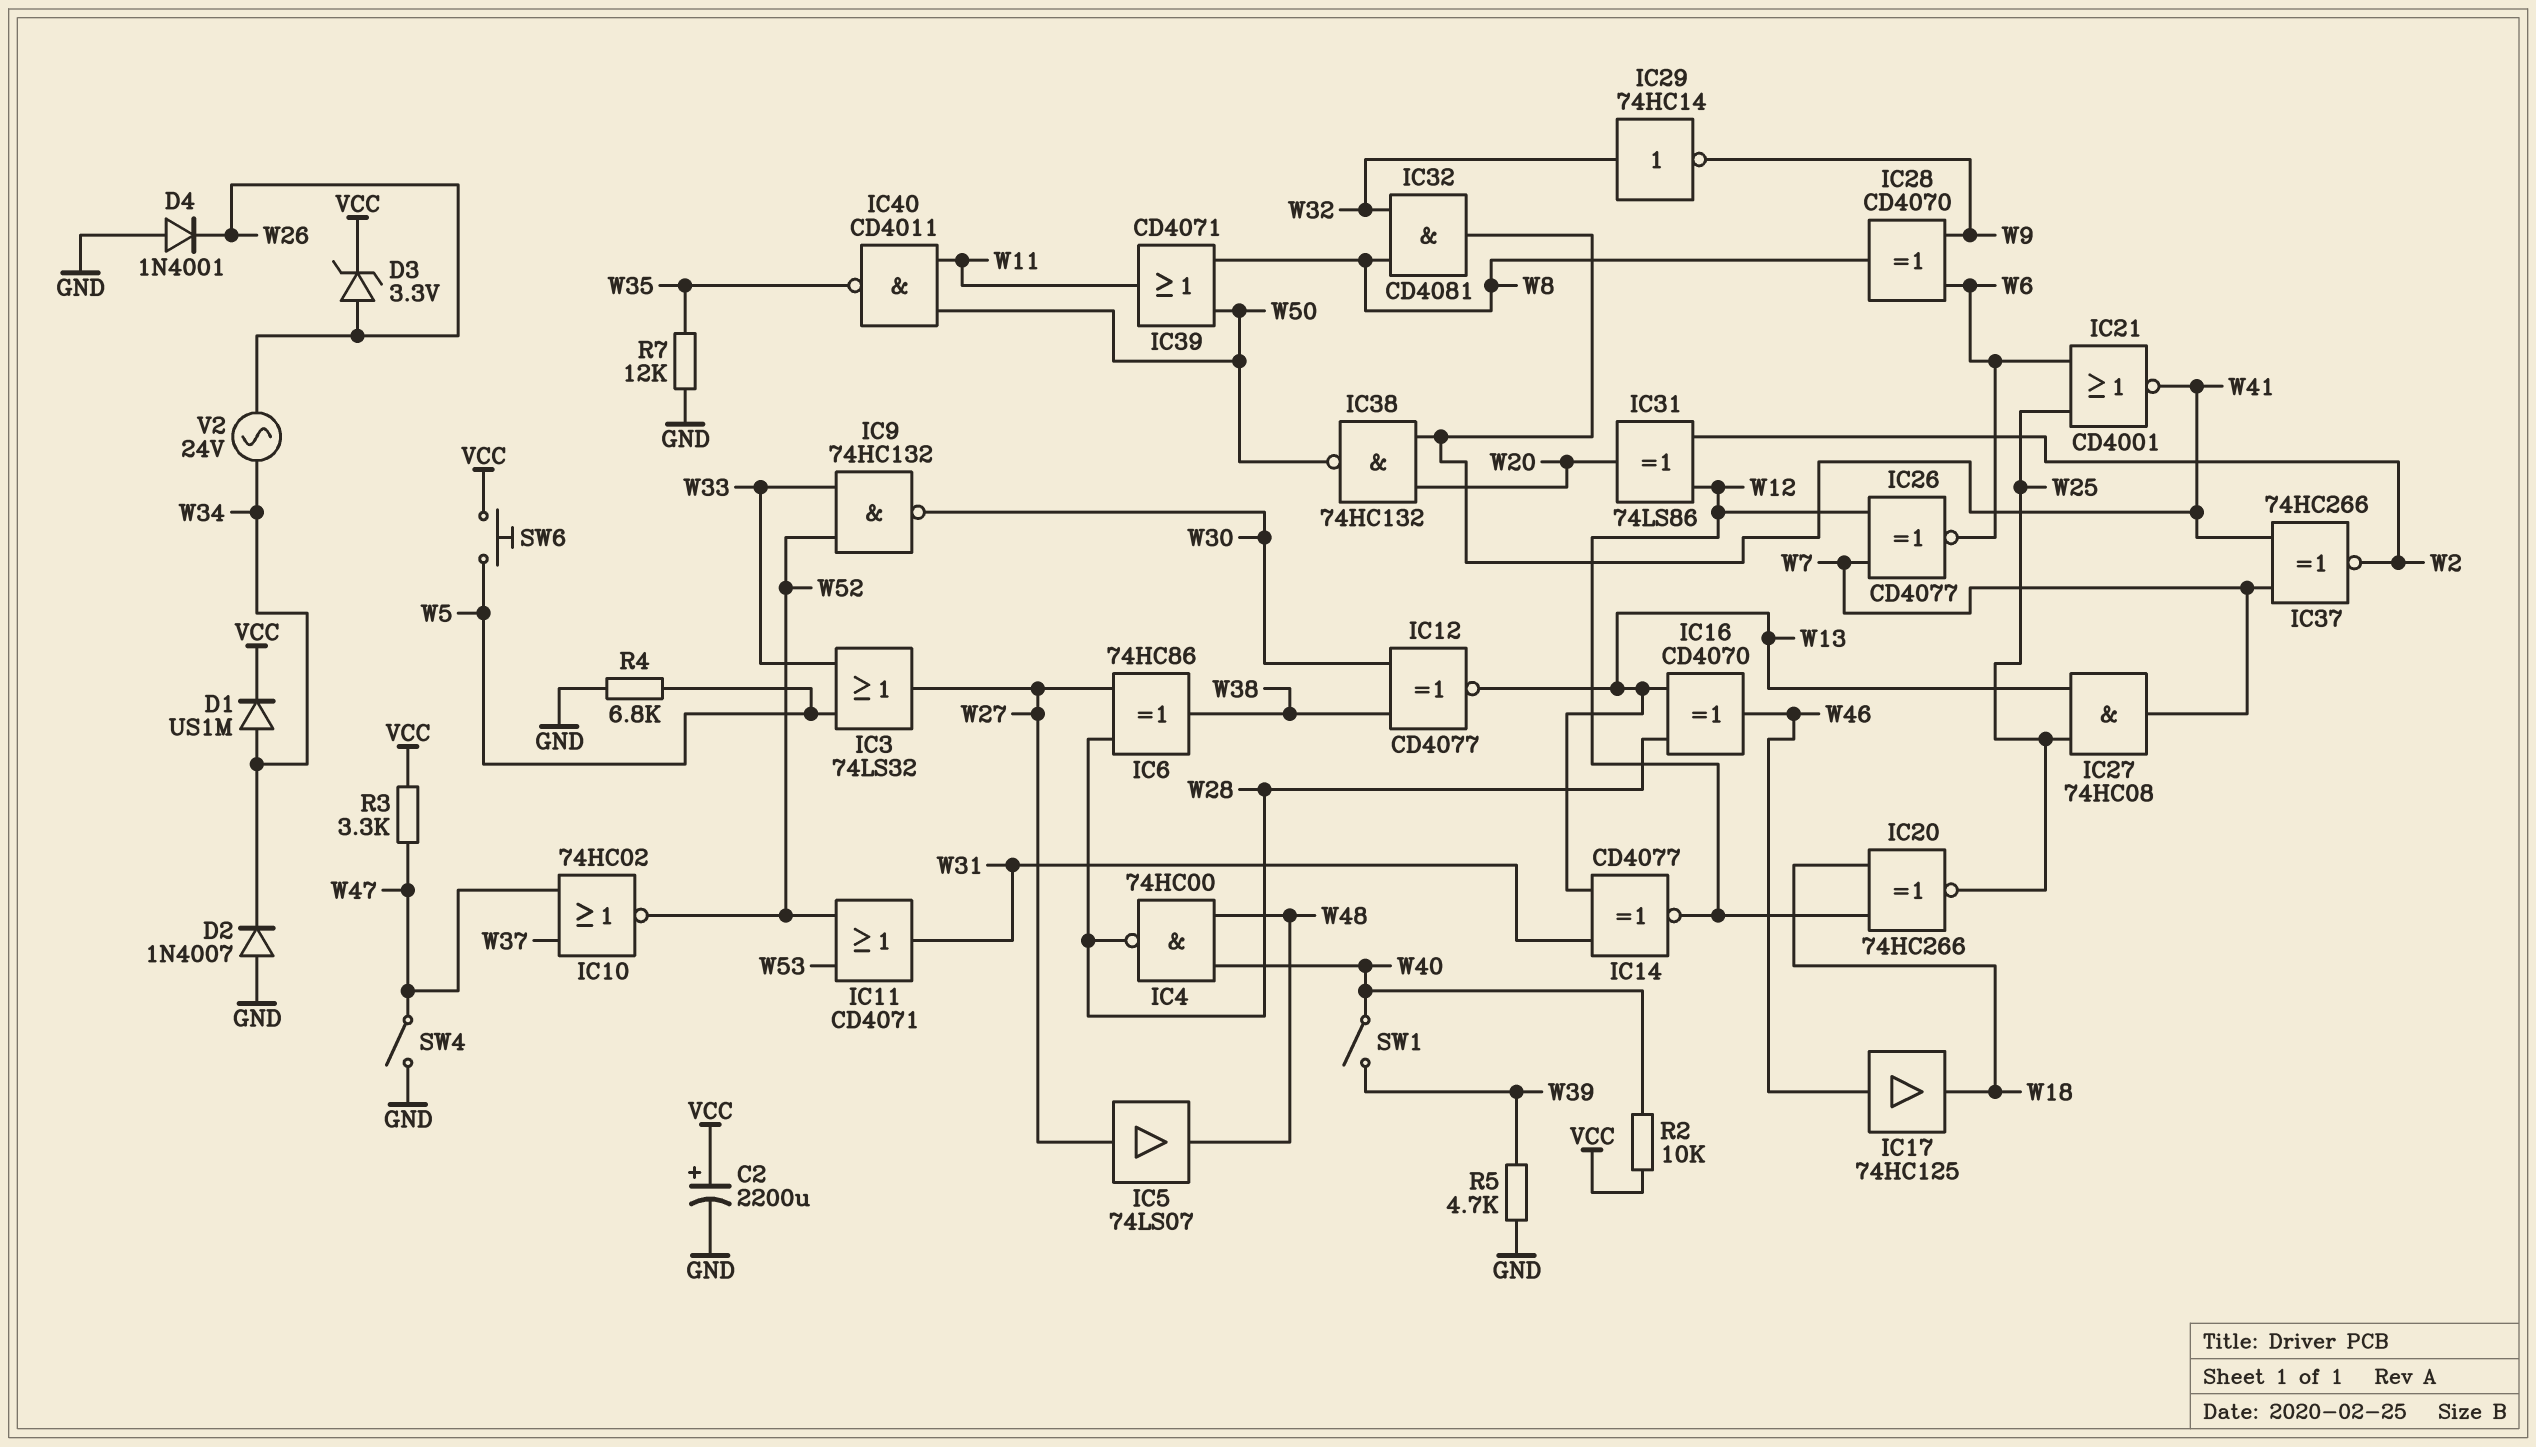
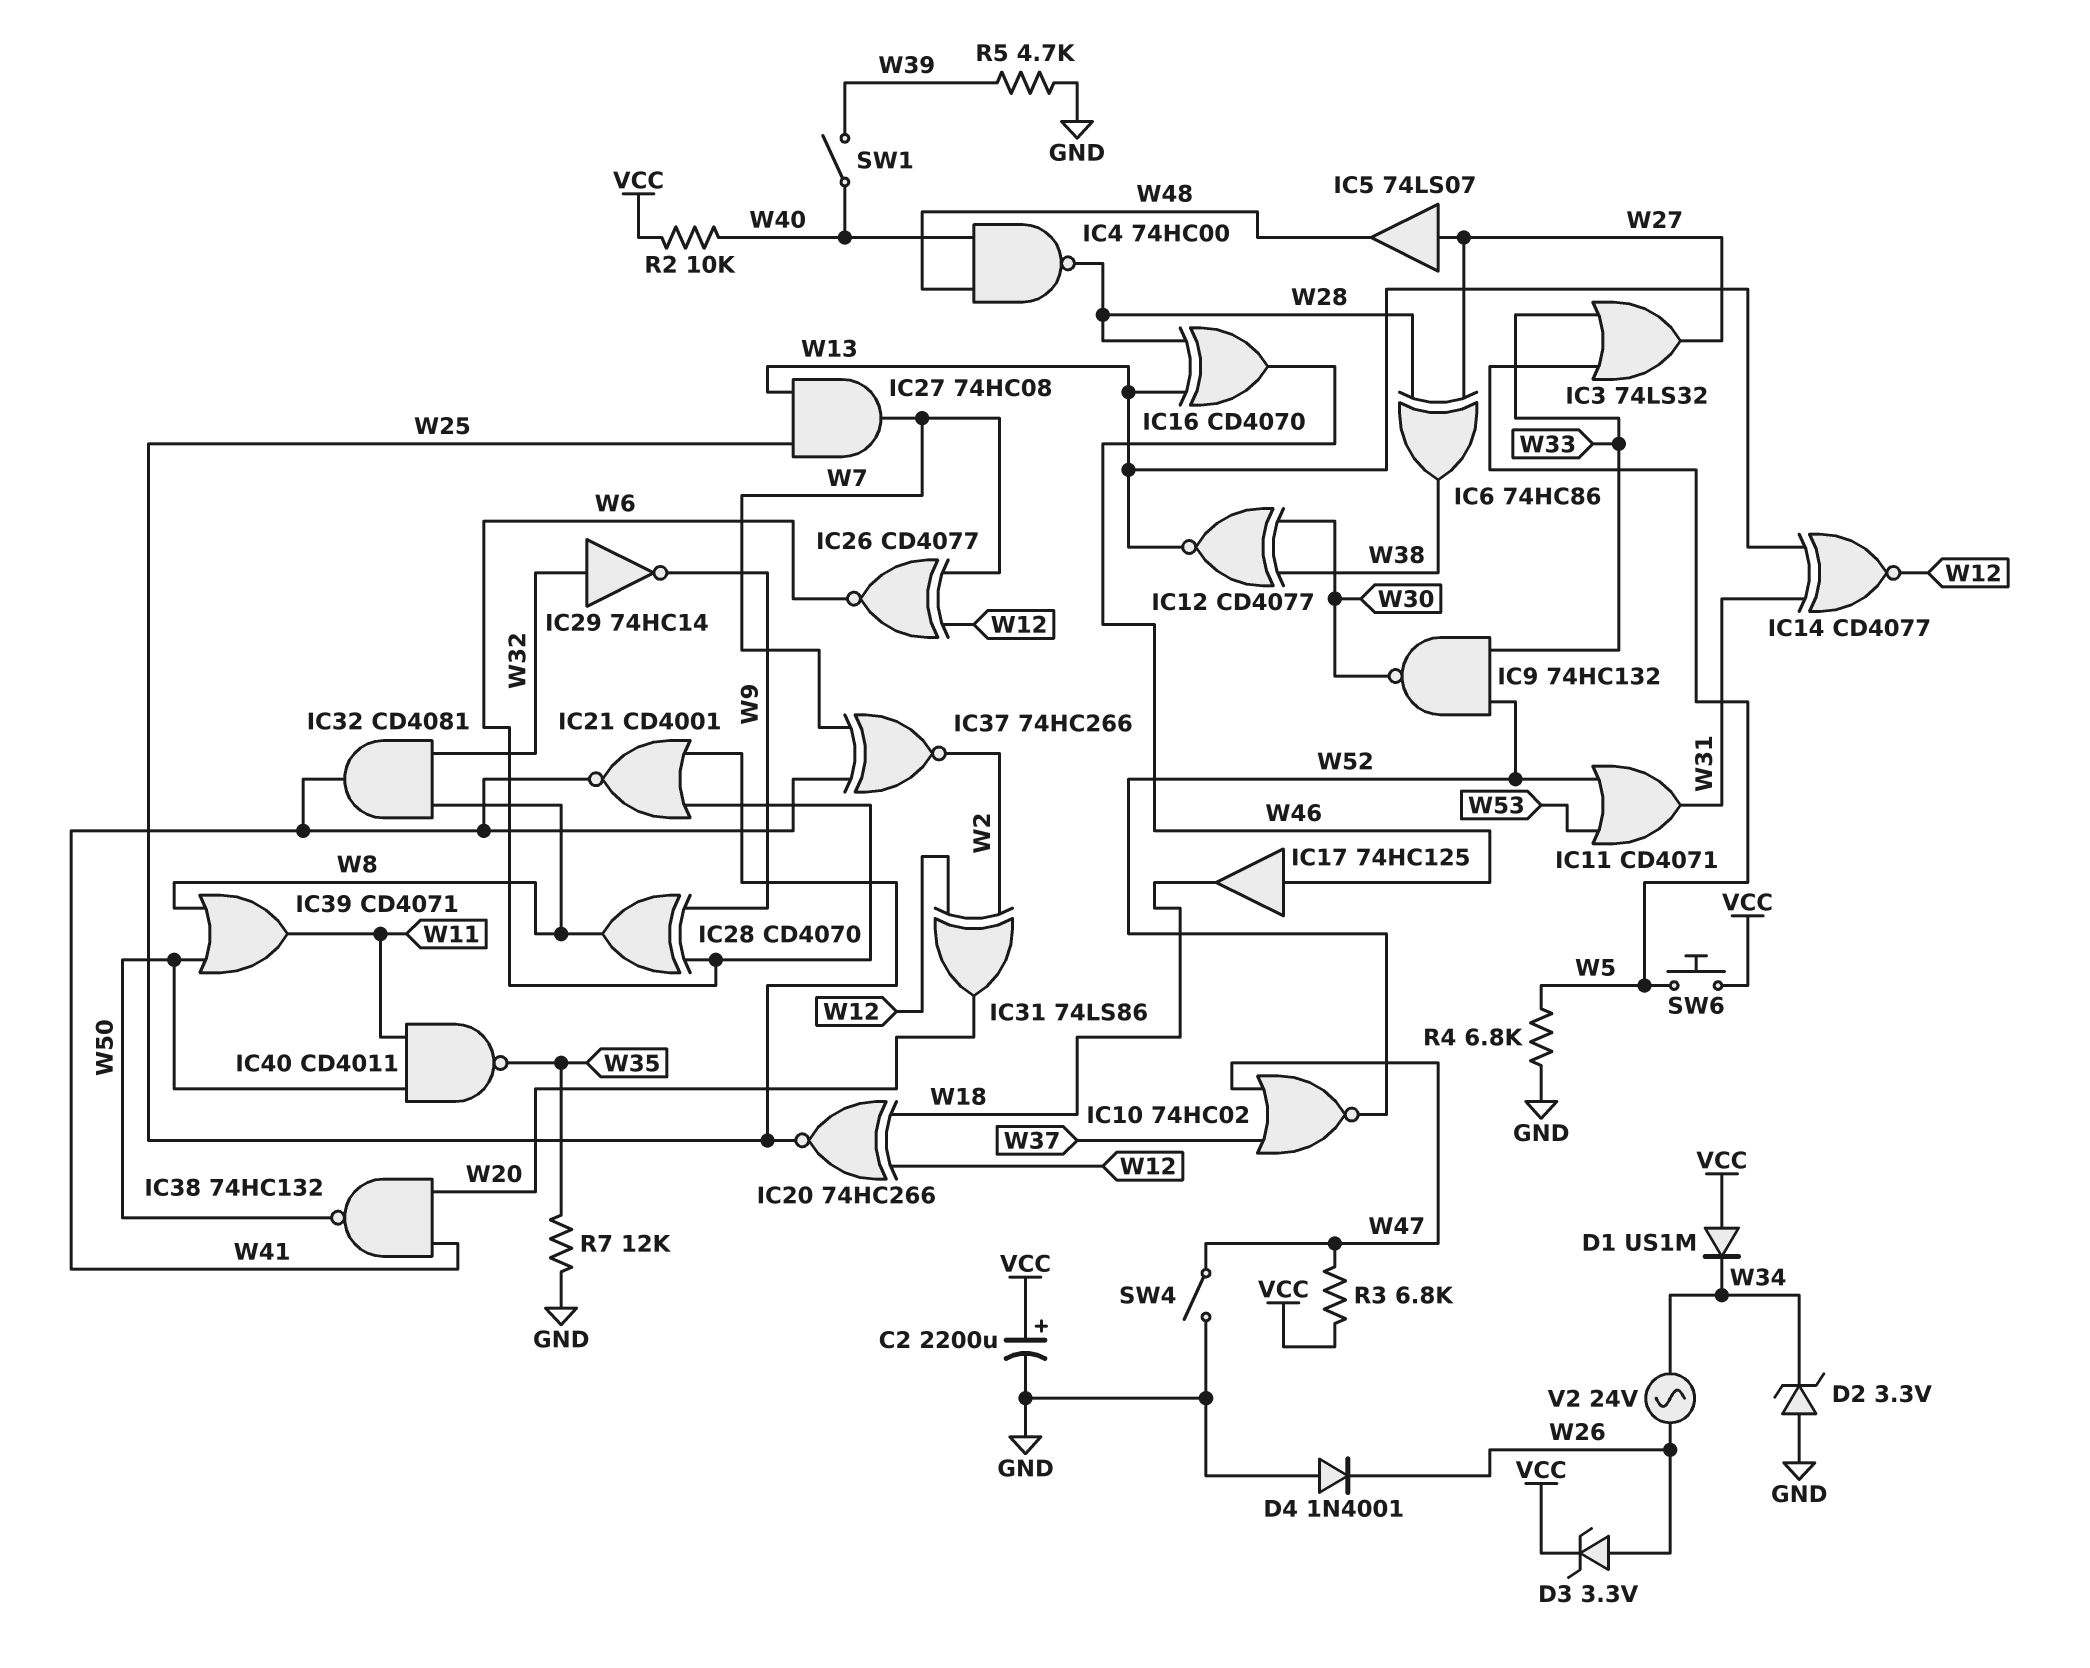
D1: diode US1M (A W34, K VCC) -> diode US1M (A VCC, K W34)
D2: diode 1N4007 (A GND, K W34) -> zener 3.3V (A GND, K W34)
R3: 3.3k (VCC, W47) -> 6.8k (VCC, W47)

